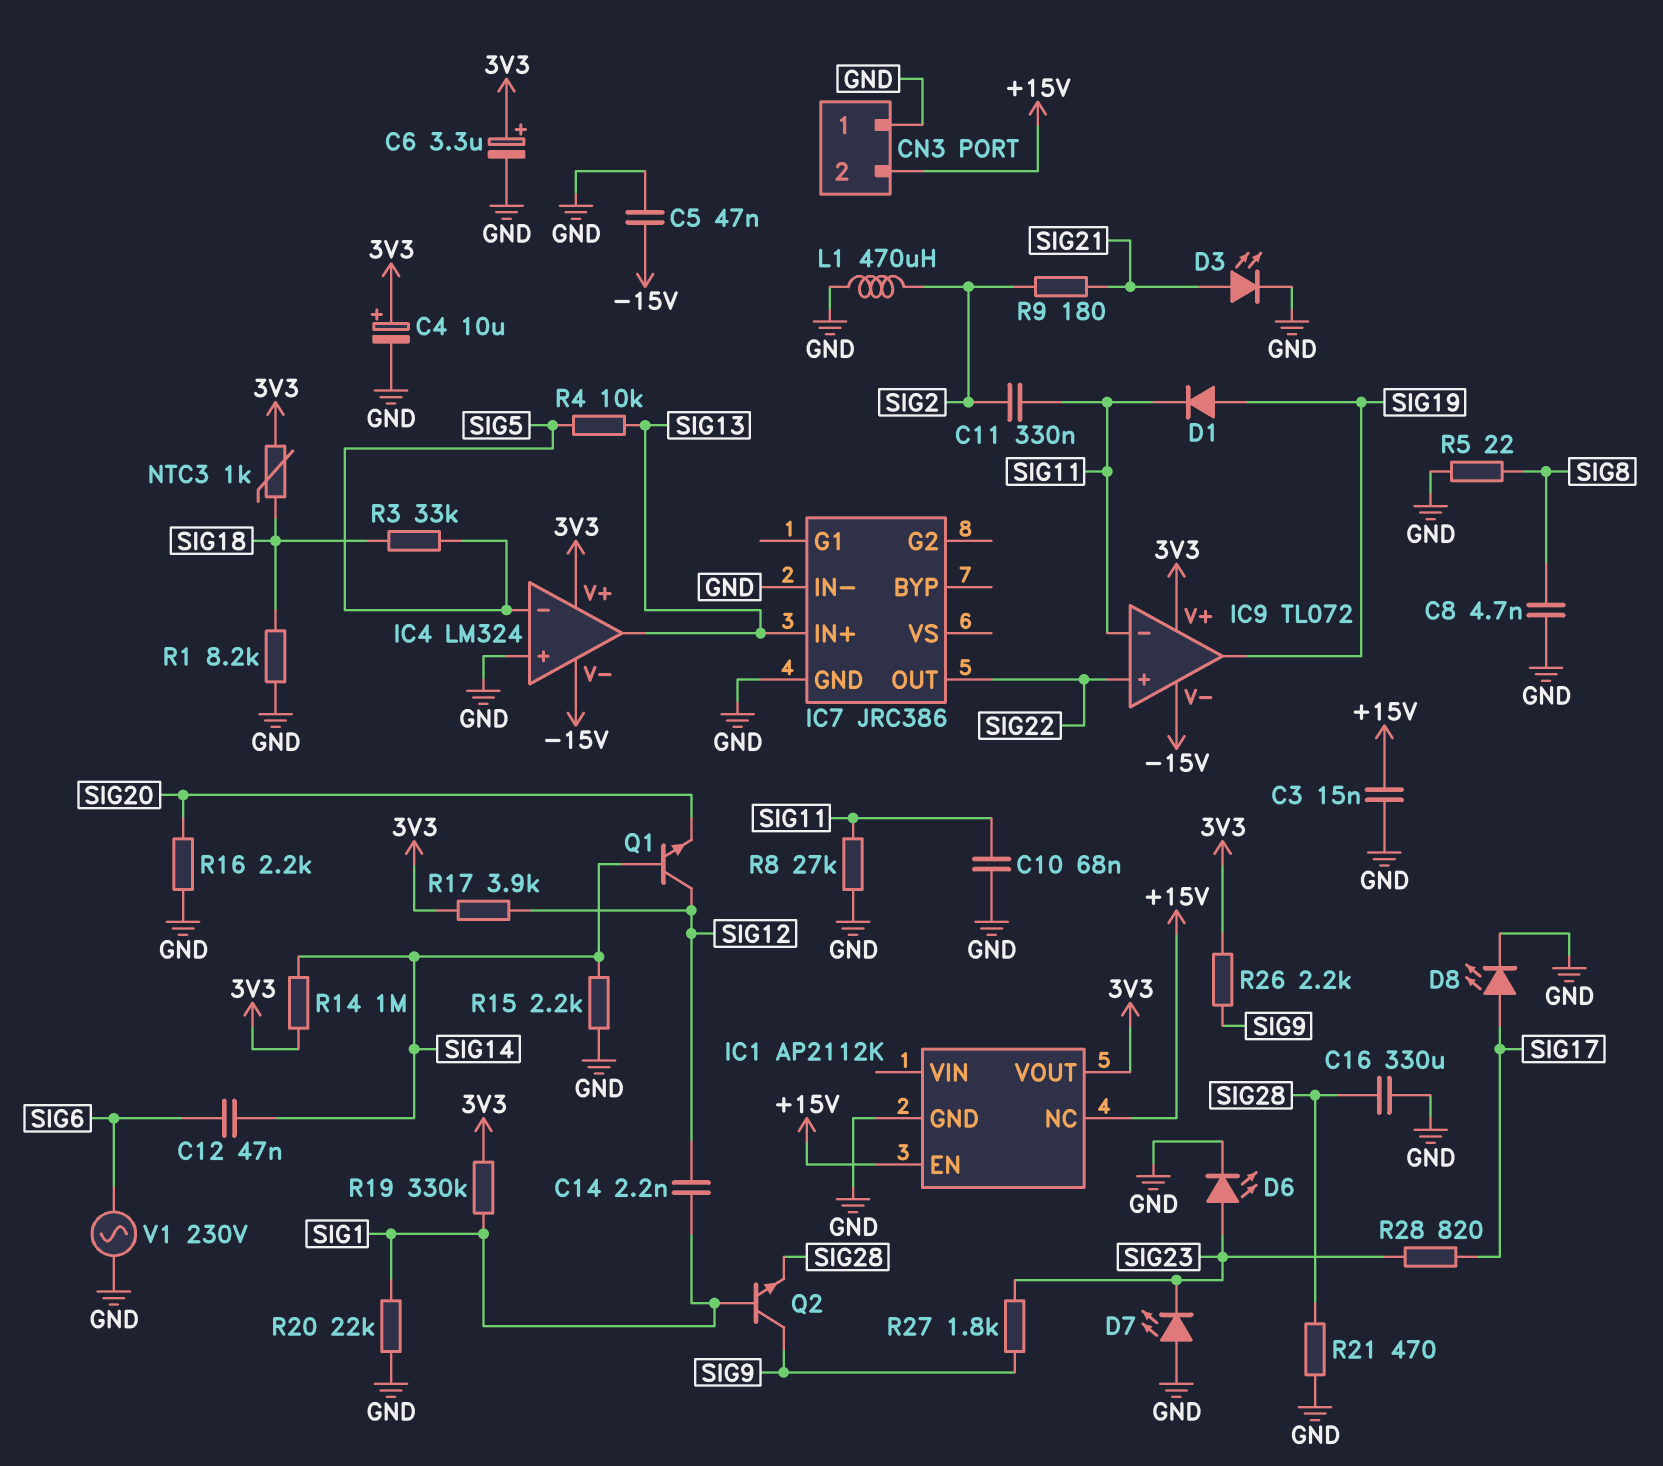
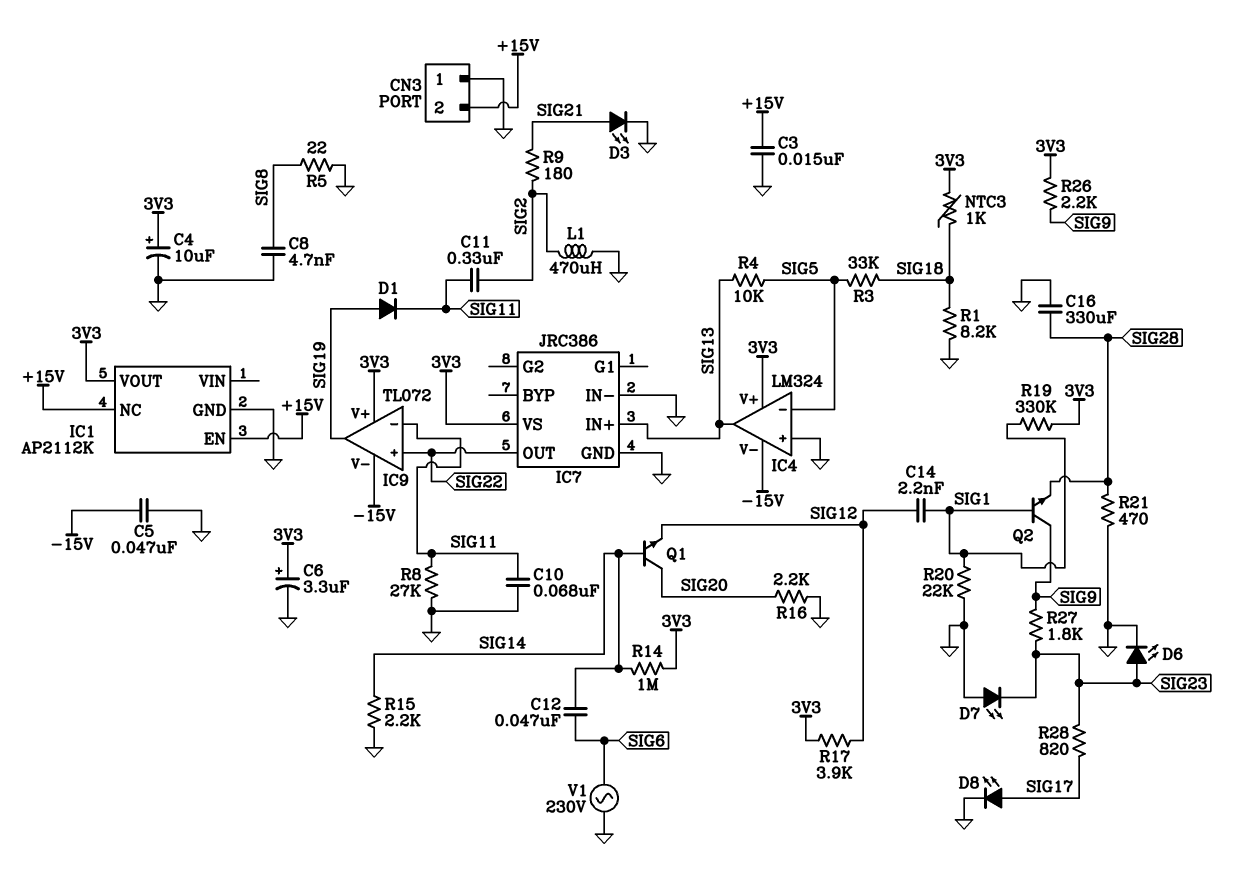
IC7 pin VS: none -> 3V3
Q1: NPN (B SIG14, C SIG12, E SIG20) -> NPN (B SIG14, C SIG20, E SIG12)

